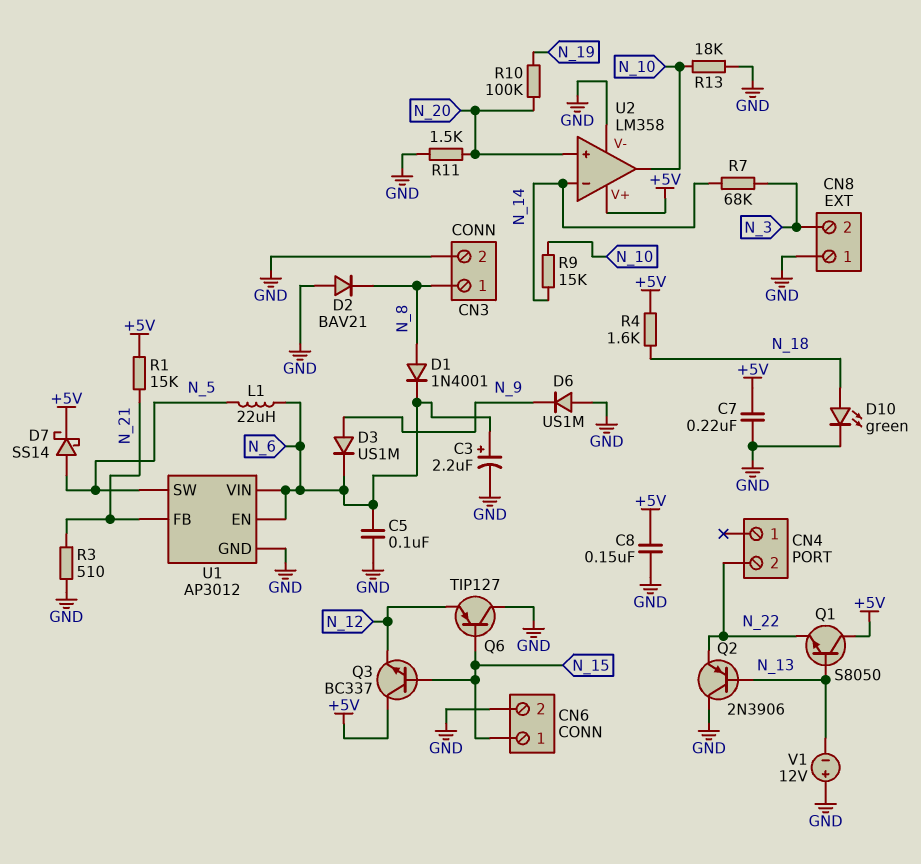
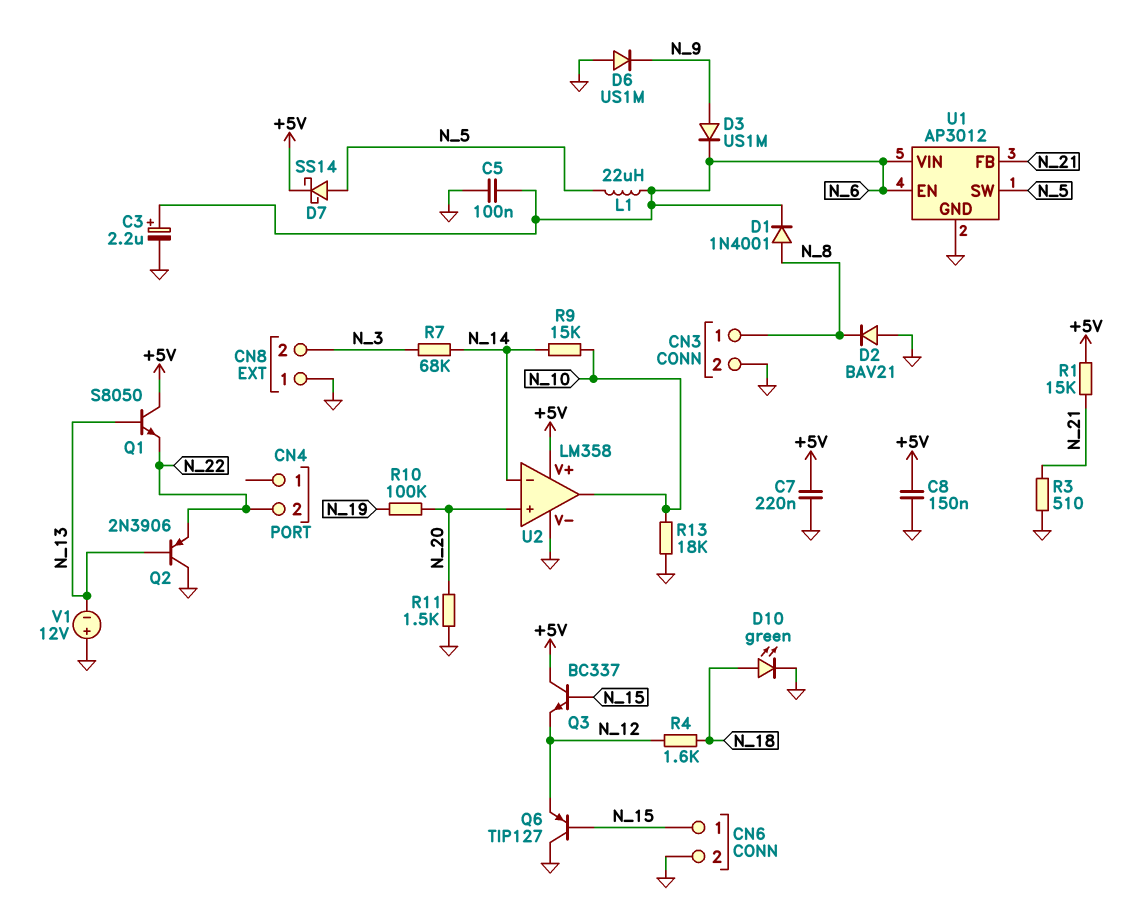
R4: 1.6k (+5V, N_18) -> 1.6k (N_12, N_18)

